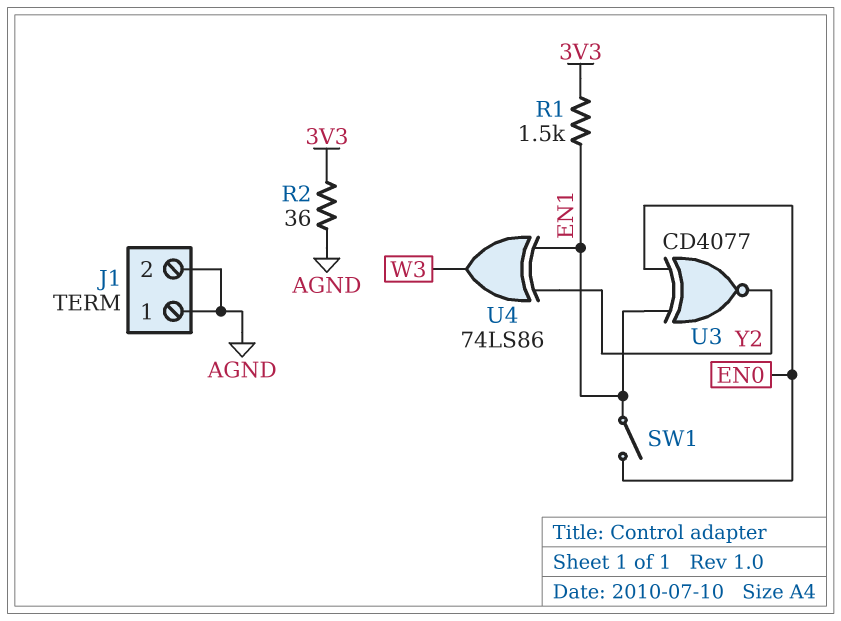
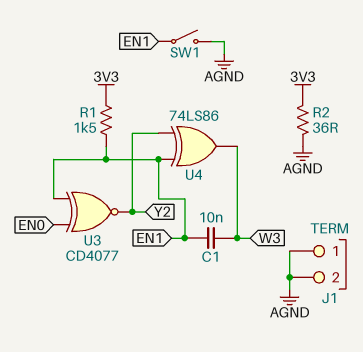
C1: none -> 10nF (EN1, W3)
SW1: switch (EN0, EN1) -> switch (AGND, EN1)

